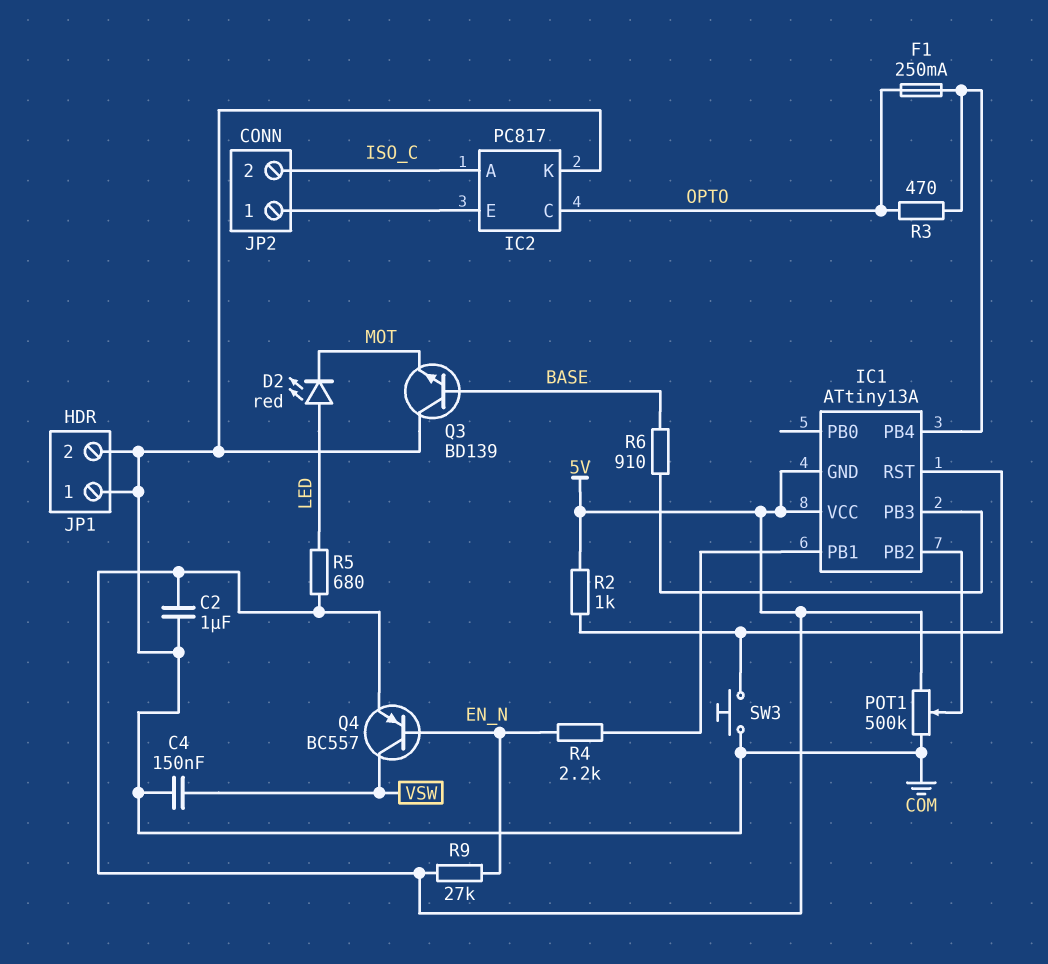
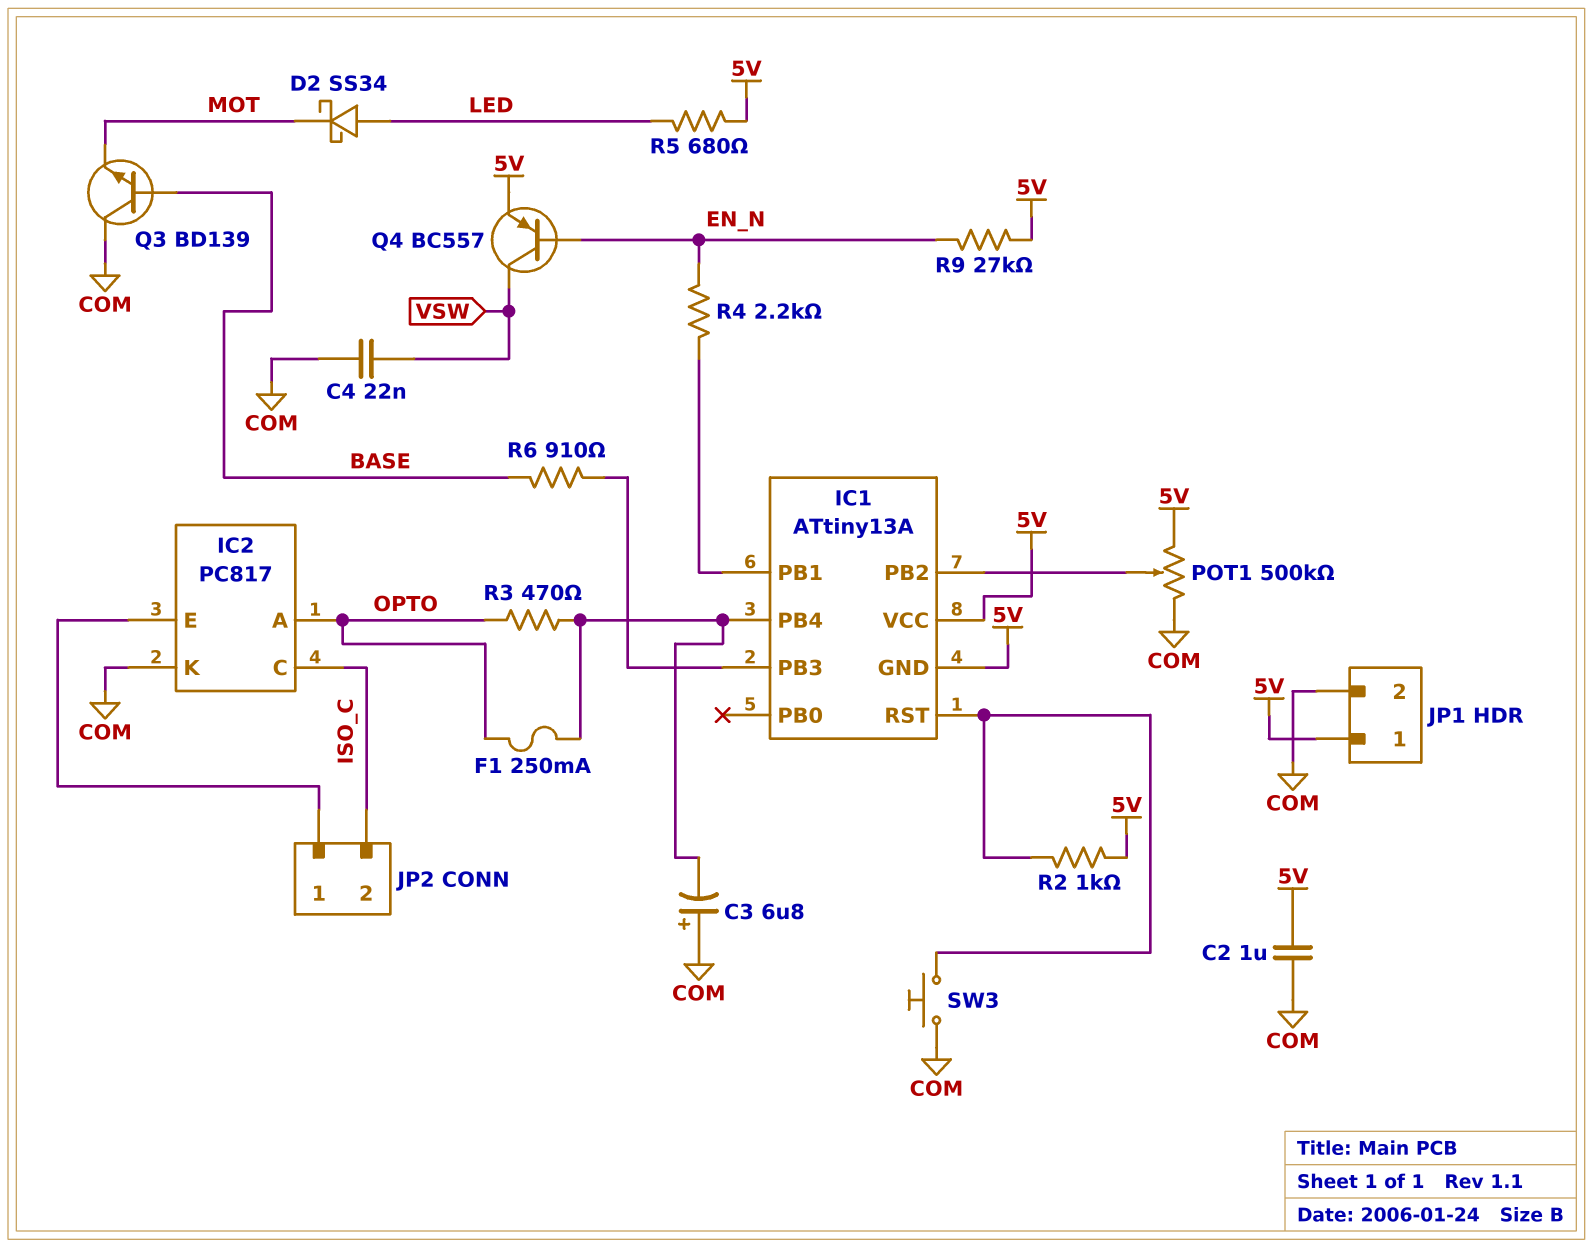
C3: none -> 6.8uF (plus COM, minus IC1/PB4)
C4: 150nF (COM, VSW) -> 22nF (COM, VSW)
D2: LED red (A LED, K MOT) -> schottky SS34 (A LED, K MOT)
IC2 pin A: ISO_C -> OPTO
IC2 pin C: OPTO -> ISO_C
JP1 pin 1: COM -> 5V

